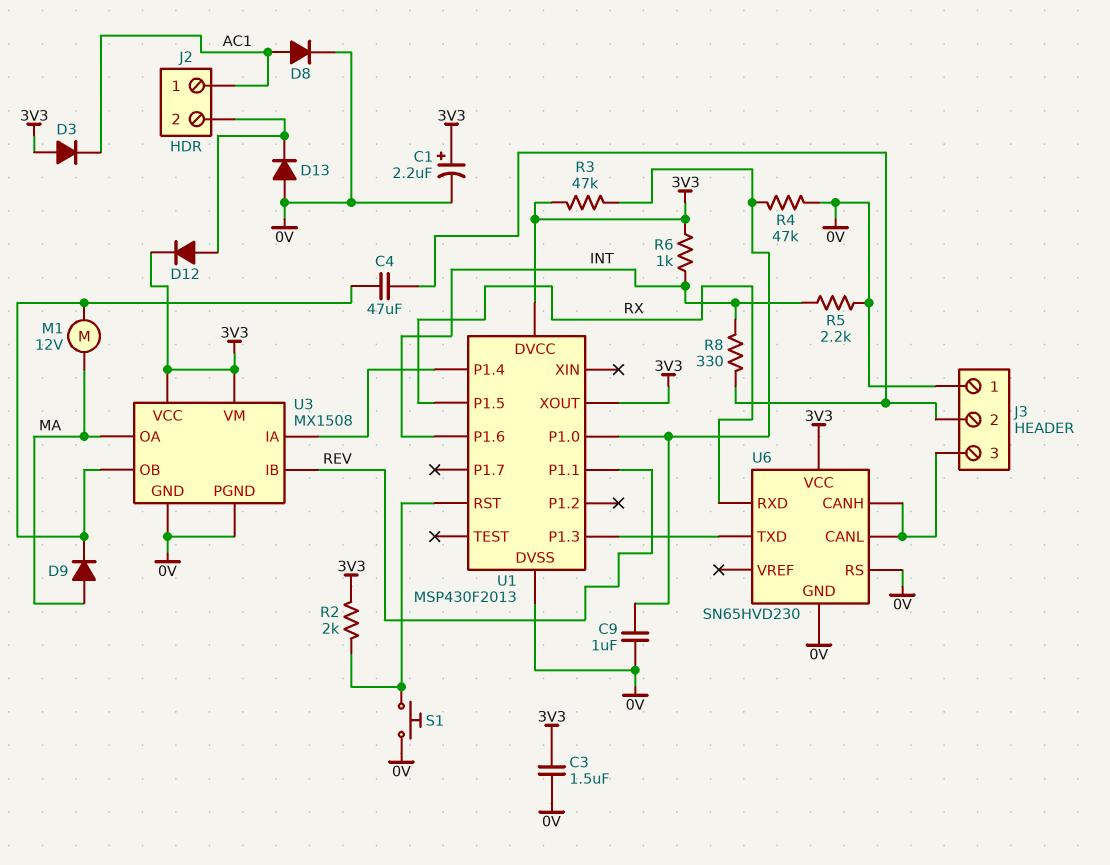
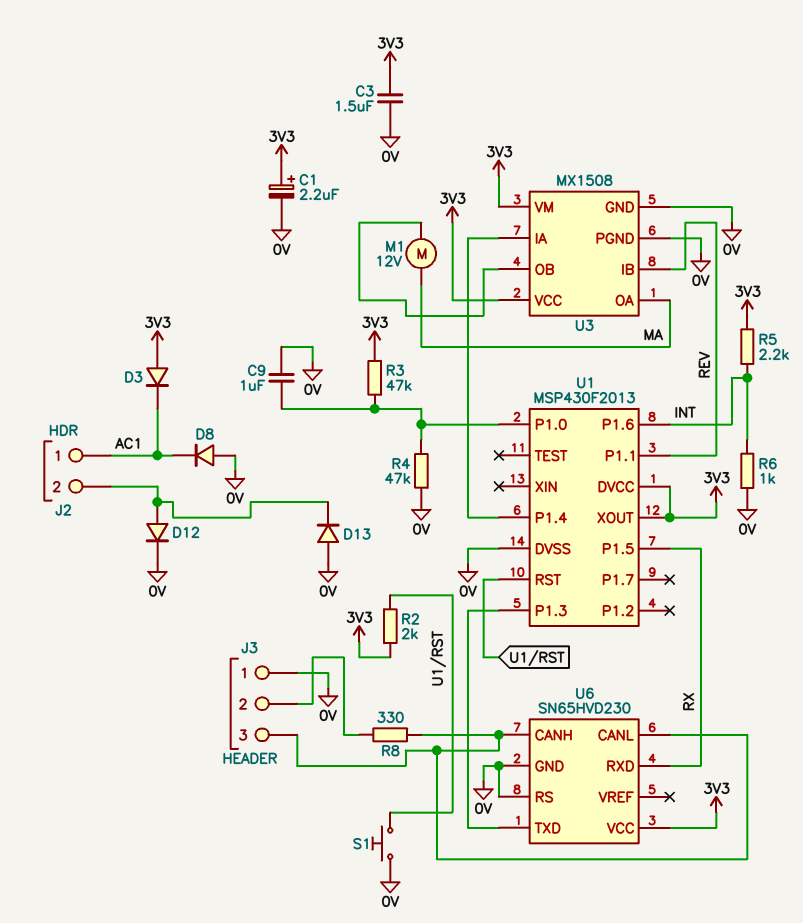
C4: 47uF (J3/2, U3/OB) -> none
D8: diode (A AC1, K 0V) -> diode (A 0V, K AC1)
D9: diode (A MA, K U3/OB) -> none
D12: diode (A J2/2, K 3V3) -> diode (A J2/2, K 0V)
R5: 2.2k (0V, INT) -> 2.2k (3V3, INT)
R6: 1k (3V3, INT) -> 1k (0V, INT)
R8: 330 (INT, J3/2) -> 330 (J3/2, J3/3)

